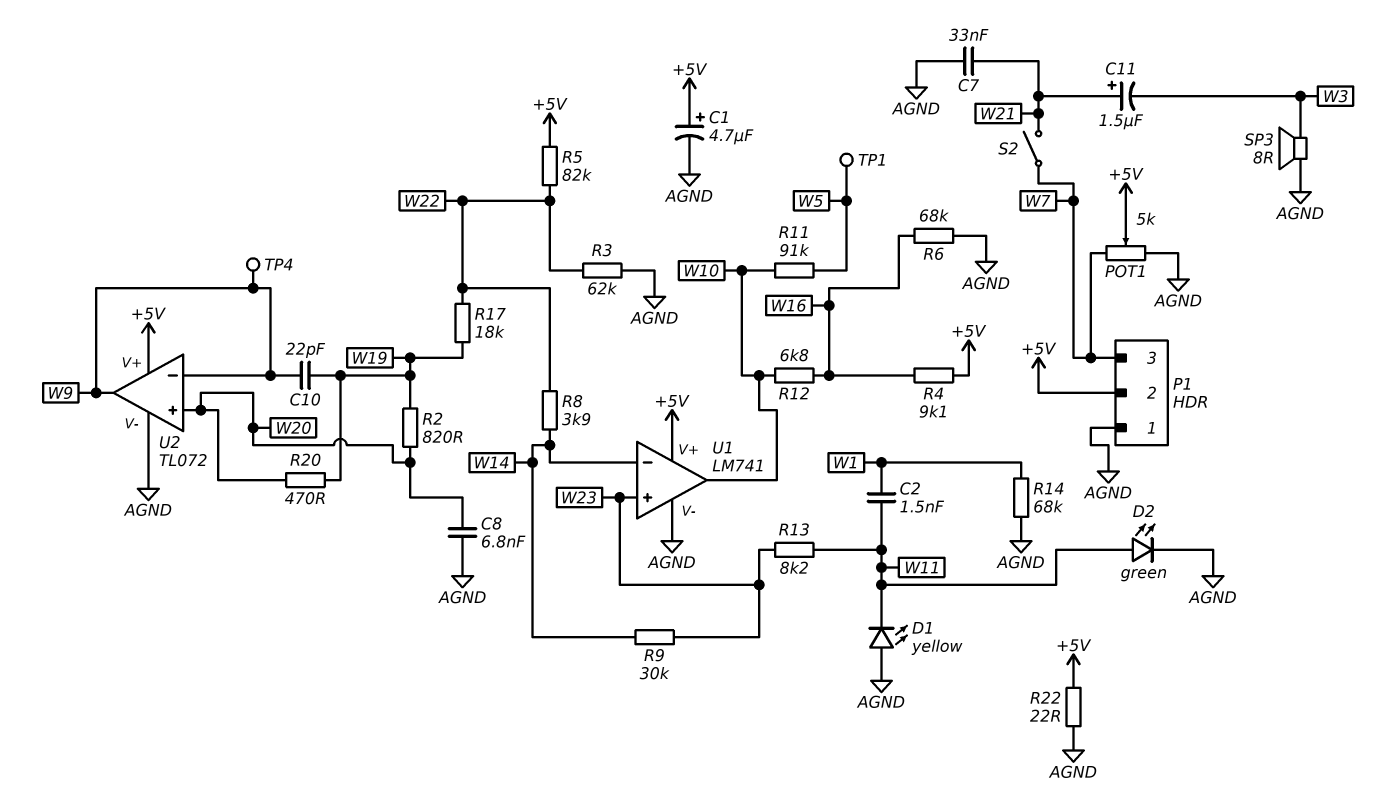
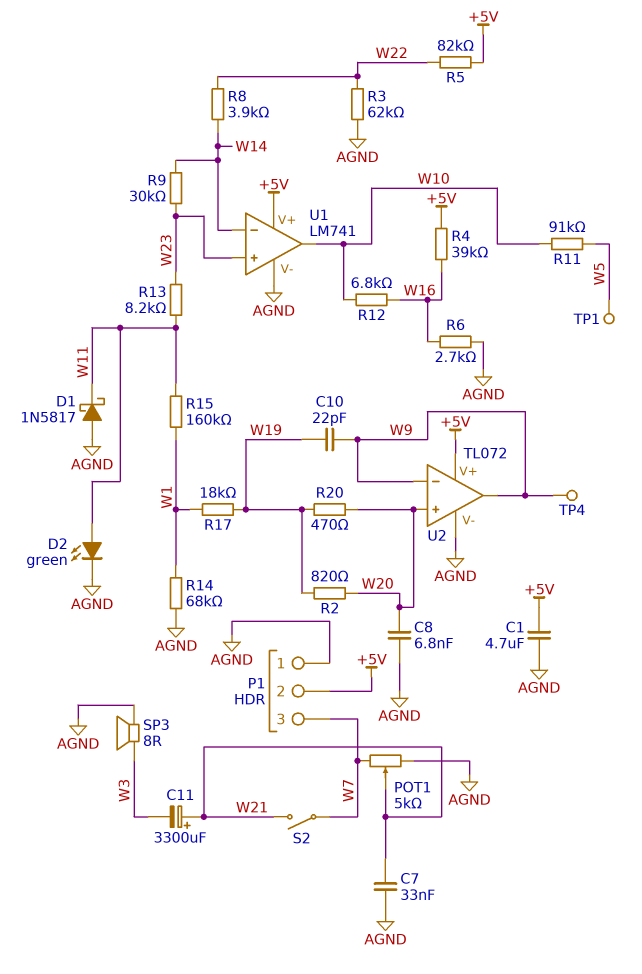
C1: 4.7uF (plus +5V, minus AGND) -> 4.7uF (+5V, AGND)
C2: 1.5nF (W1, W11) -> none
C11: 1.5uF (plus W21, minus W3) -> 3300uF (plus W21, minus W3)
D1: LED yellow (A AGND, K W11) -> schottky 1N5817 (A AGND, K W11)
POT1: 5k (AGND, W7, wiper +5V) -> 5k (AGND, W7, wiper W21)
R4: 9.1k (+5V, W16) -> 39k (+5V, W16)
R6: 68k (AGND, W16) -> 2.7k (AGND, W16)
R15: none -> 160k (W1, W11)
R17: 18k (W19, W22) -> 18k (W1, W19)
R22: 22 (+5V, AGND) -> none

